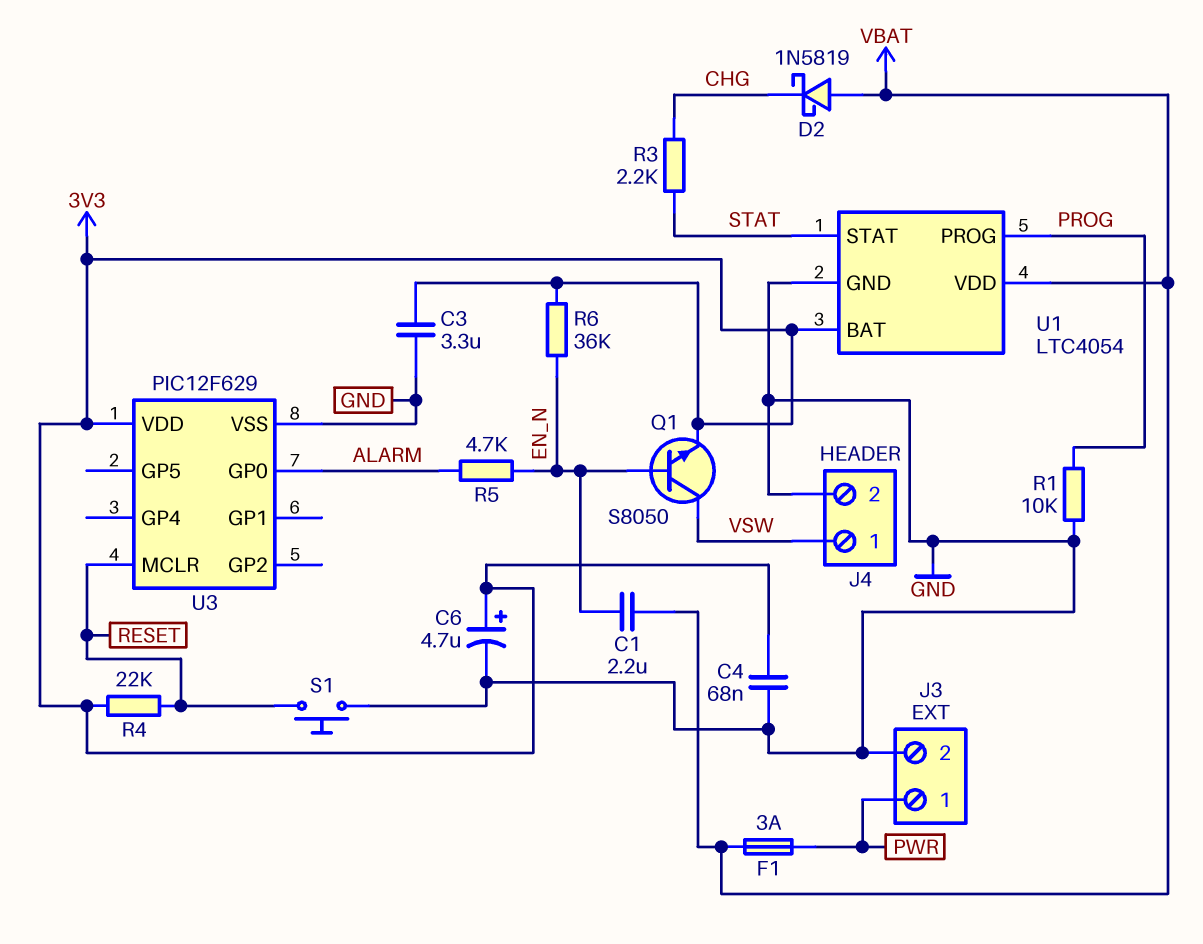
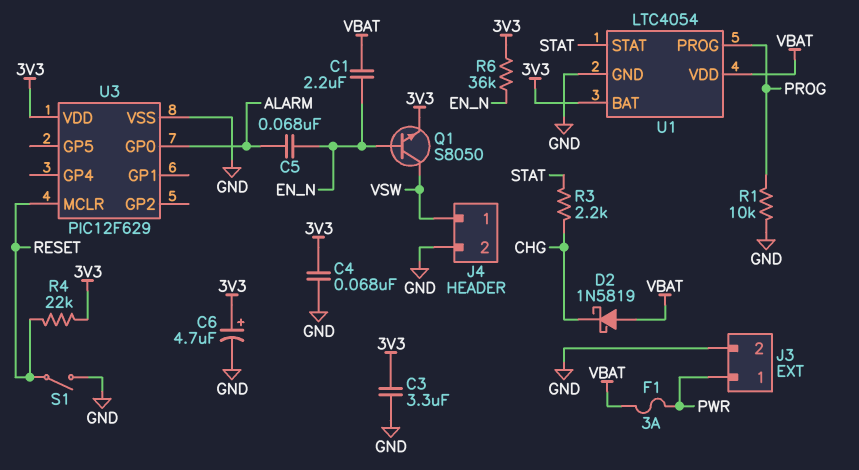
C5: none -> 68nF (ALARM, EN_N)
R5: 4.7k (ALARM, EN_N) -> none
S1: button (GND, RESET) -> switch (GND, RESET)

